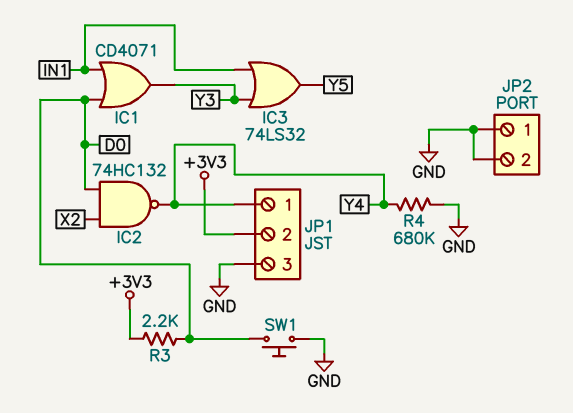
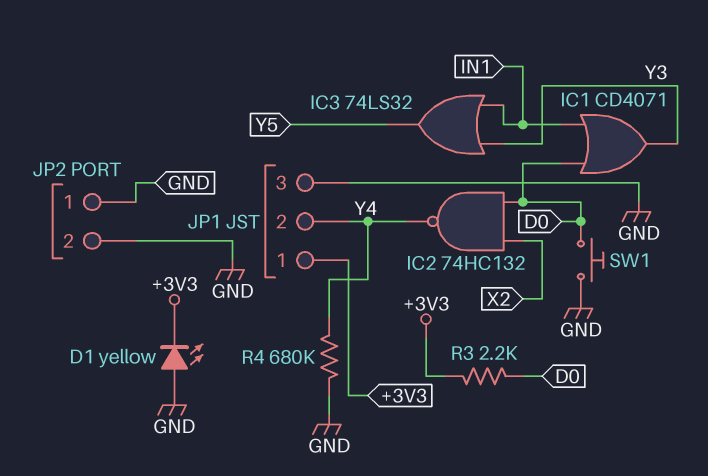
D1: none -> LED yellow (A GND, K +3V3)
JP1 pin 1: Y4 -> +3V3
JP1 pin 2: +3V3 -> Y4

